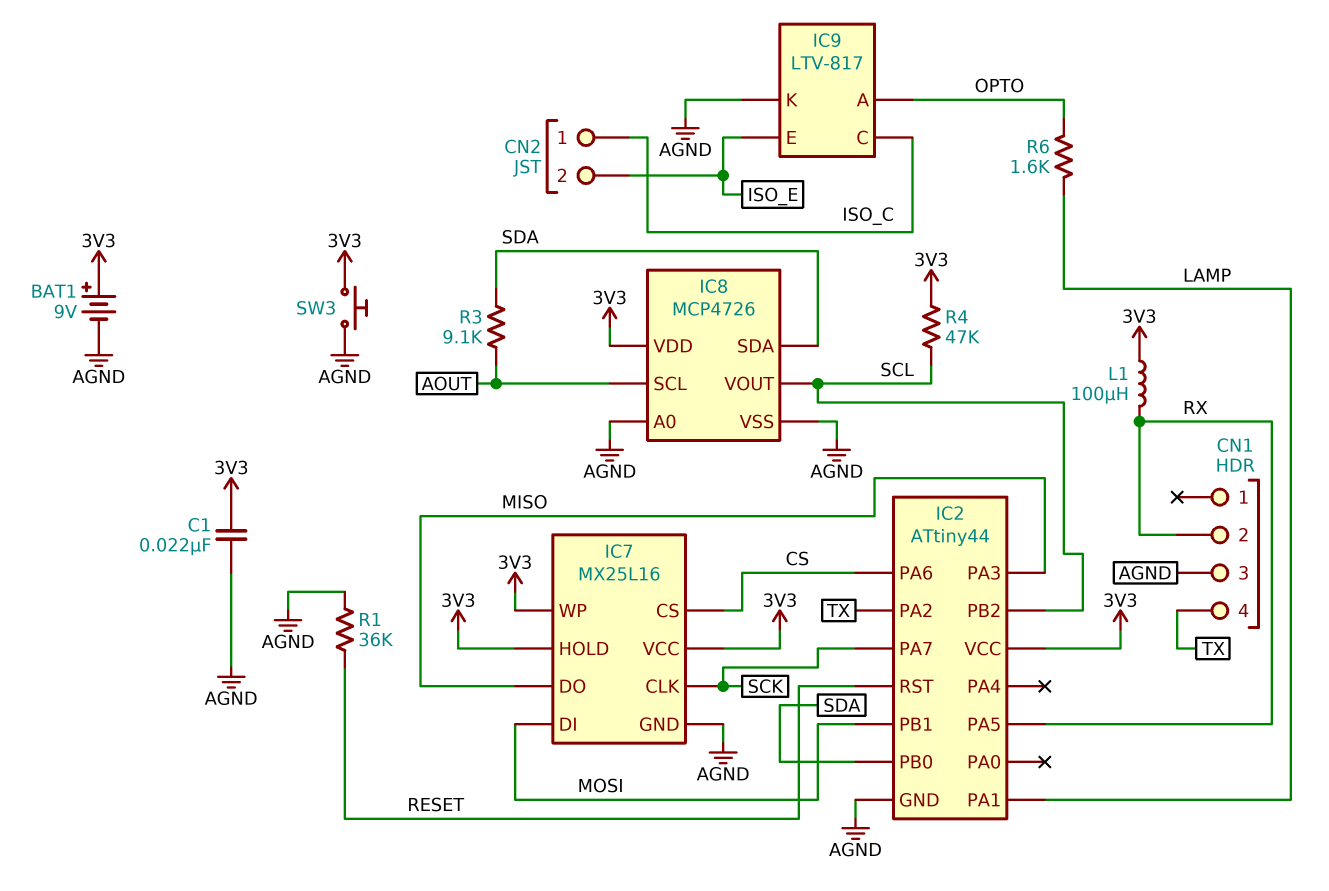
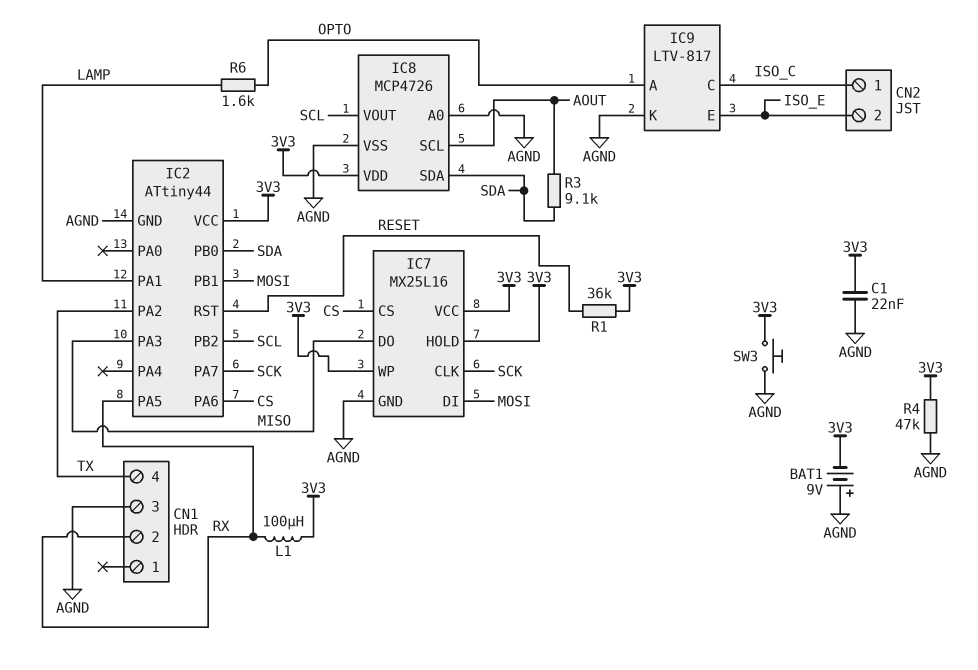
BAT1: 9V (plus 3V3, minus AGND) -> 9V (plus AGND, minus 3V3)
R1: 36k (AGND, RESET) -> 36k (3V3, RESET)
R4: 47k (3V3, SCL) -> 47k (3V3, AGND)

